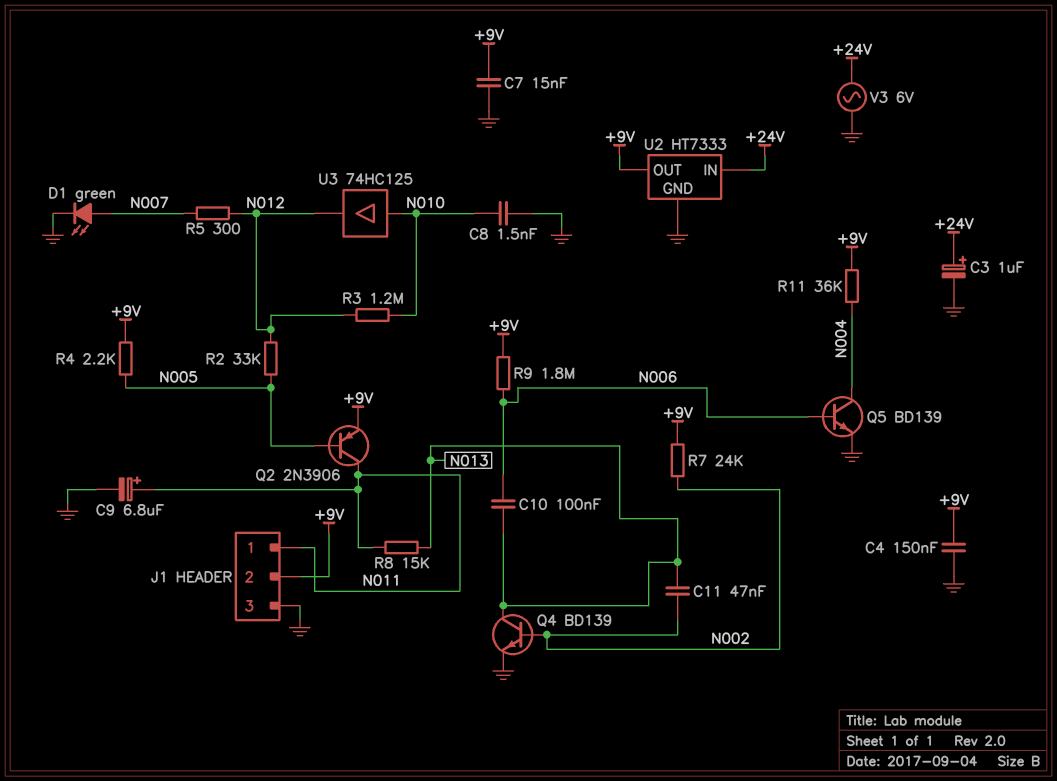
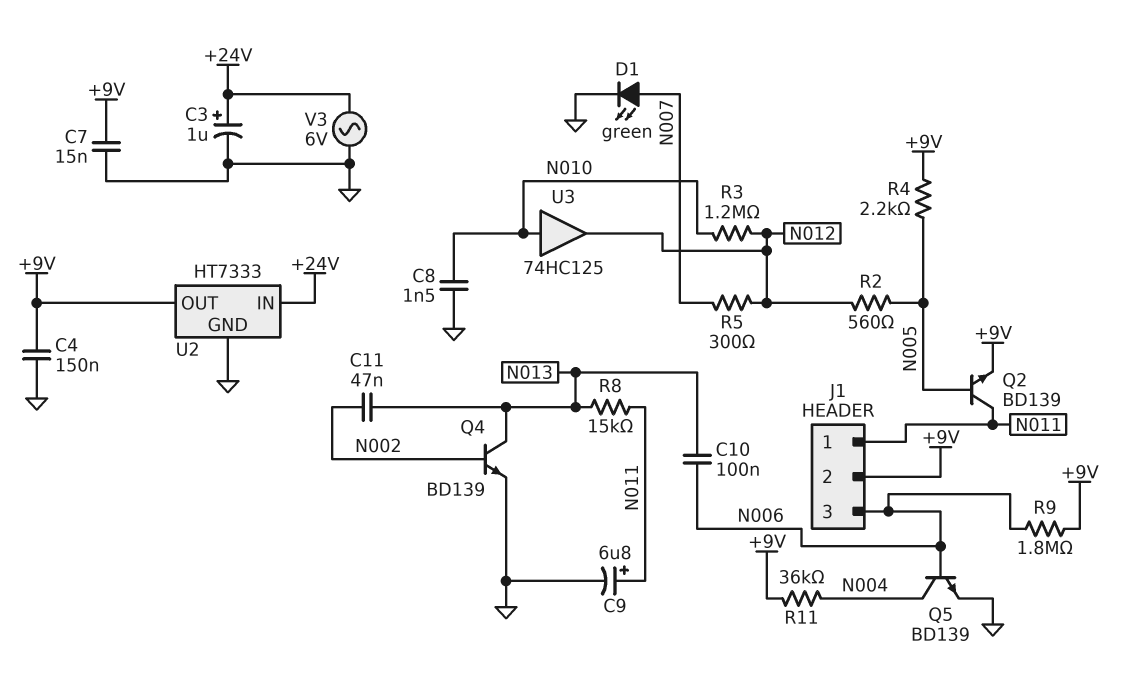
J1 pin 3: GND -> N006
Q2: PNP 2N3906 (B N005, C N011, E +9V) -> NPN BD139 (B N005, C N011, E +9V)
R2: 33k (N005, N012) -> 560 (N005, N012)
R7: 24k (+9V, N002) -> none

